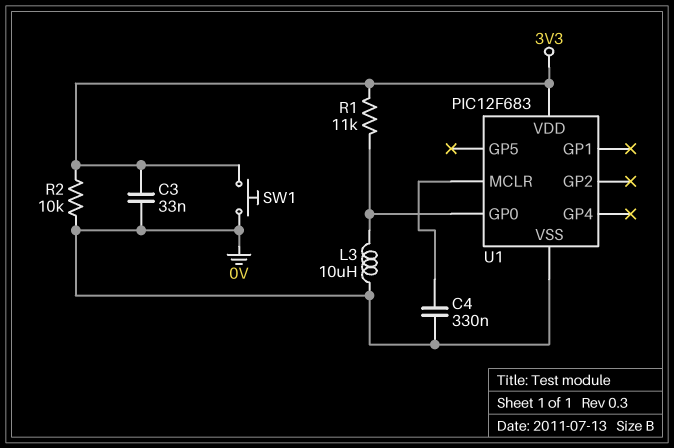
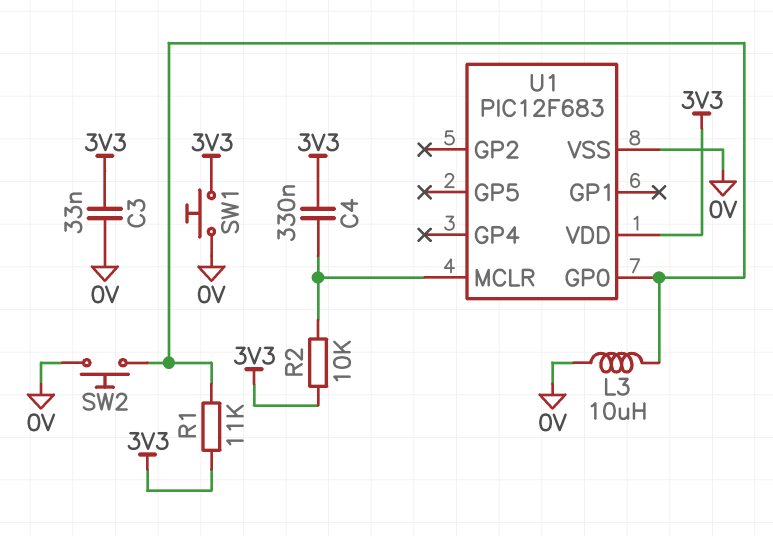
C4: 330nF (0V, U1/MCLR) -> 330nF (3V3, U1/MCLR)
R2: 10k (0V, 3V3) -> 10k (3V3, U1/MCLR)
SW2: none -> button (0V, U1/GP0)

